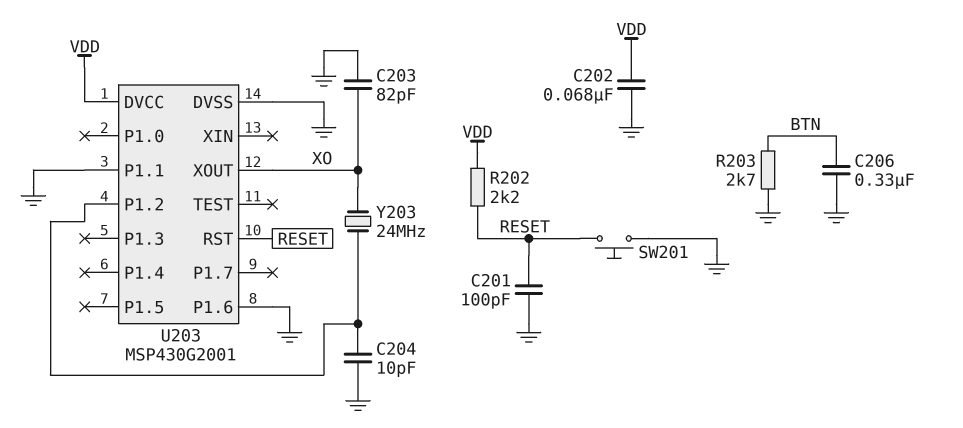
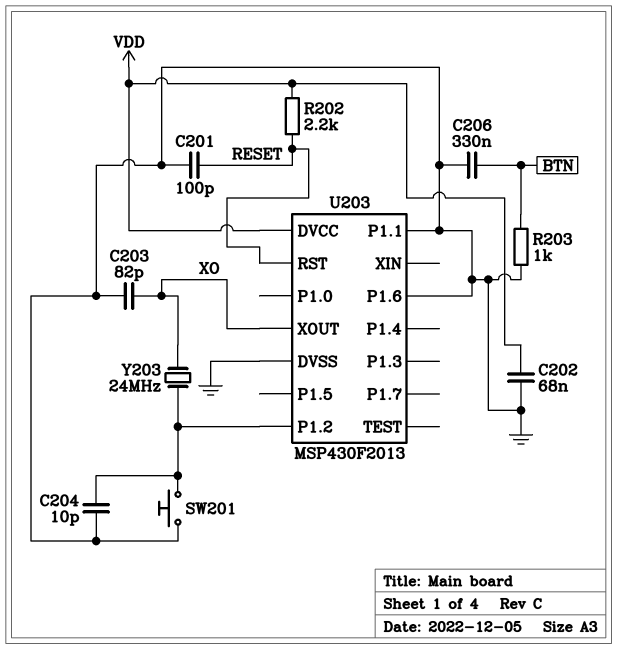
R203: 2.7k (BTN, GND) -> 1k (BTN, GND)
SW201: button (GND, RESET) -> button (GND, U203/P1.2)
U203: MSP430G2001 -> MSP430F2013

